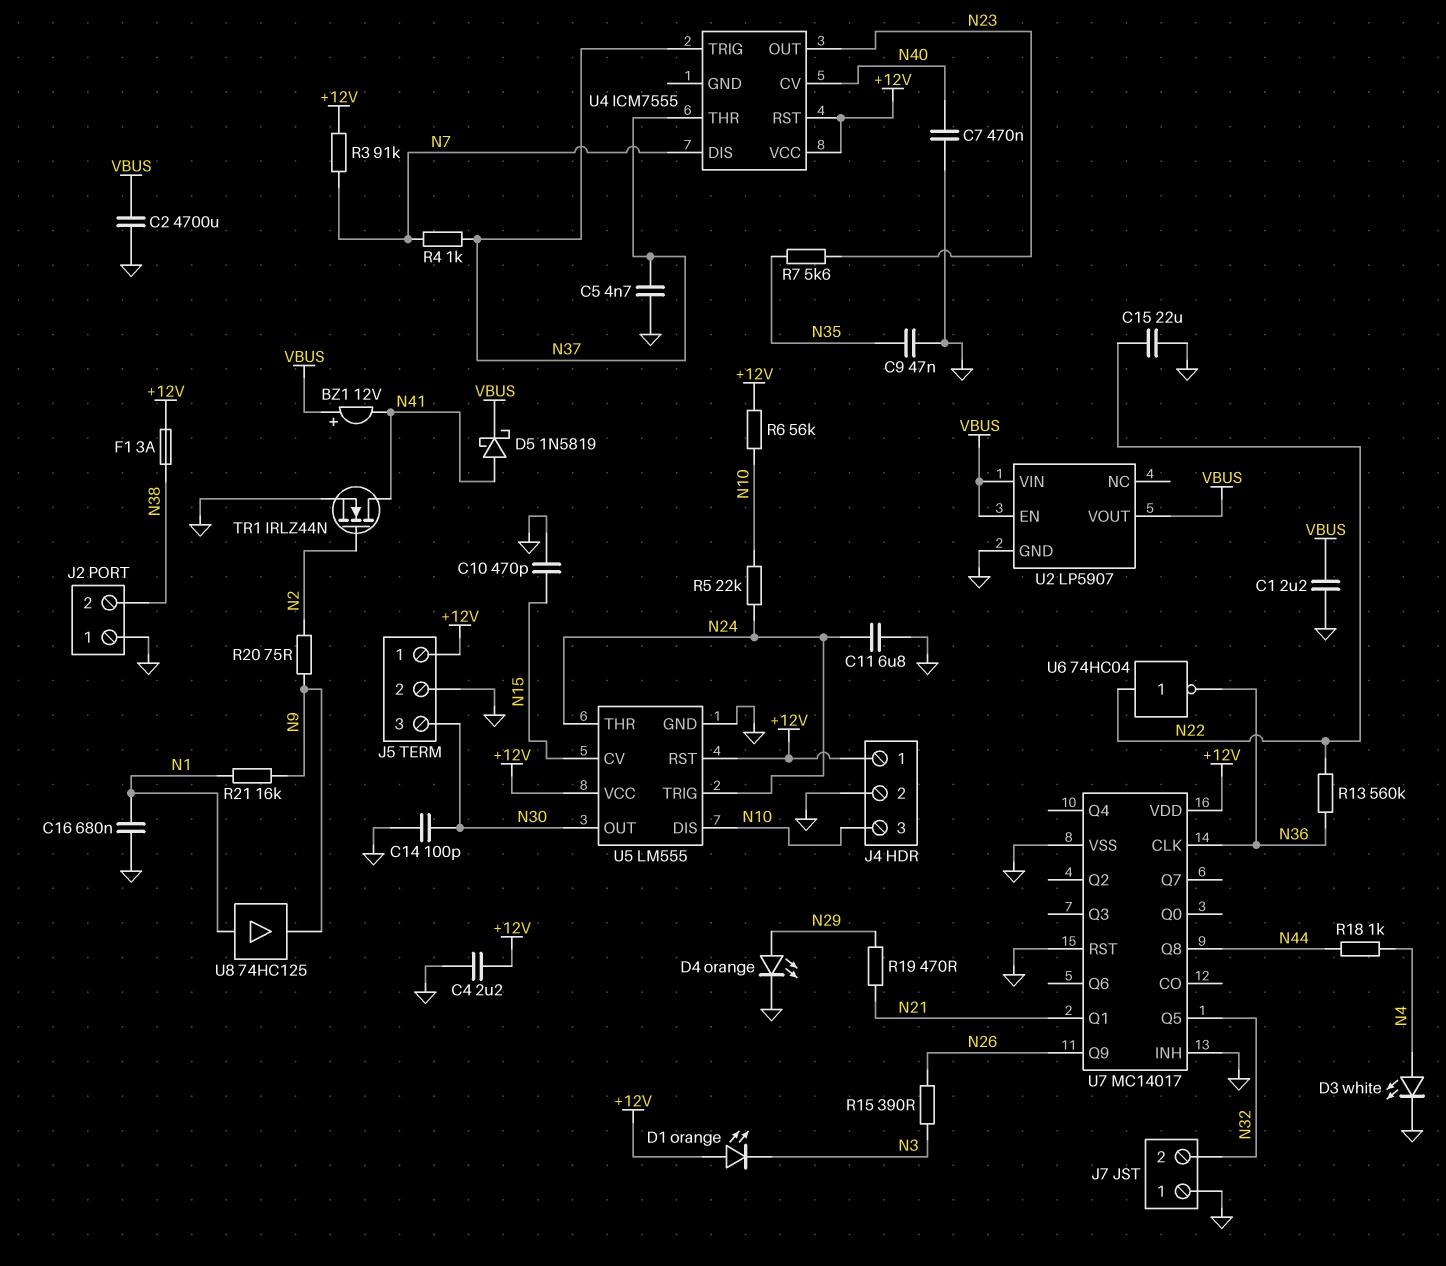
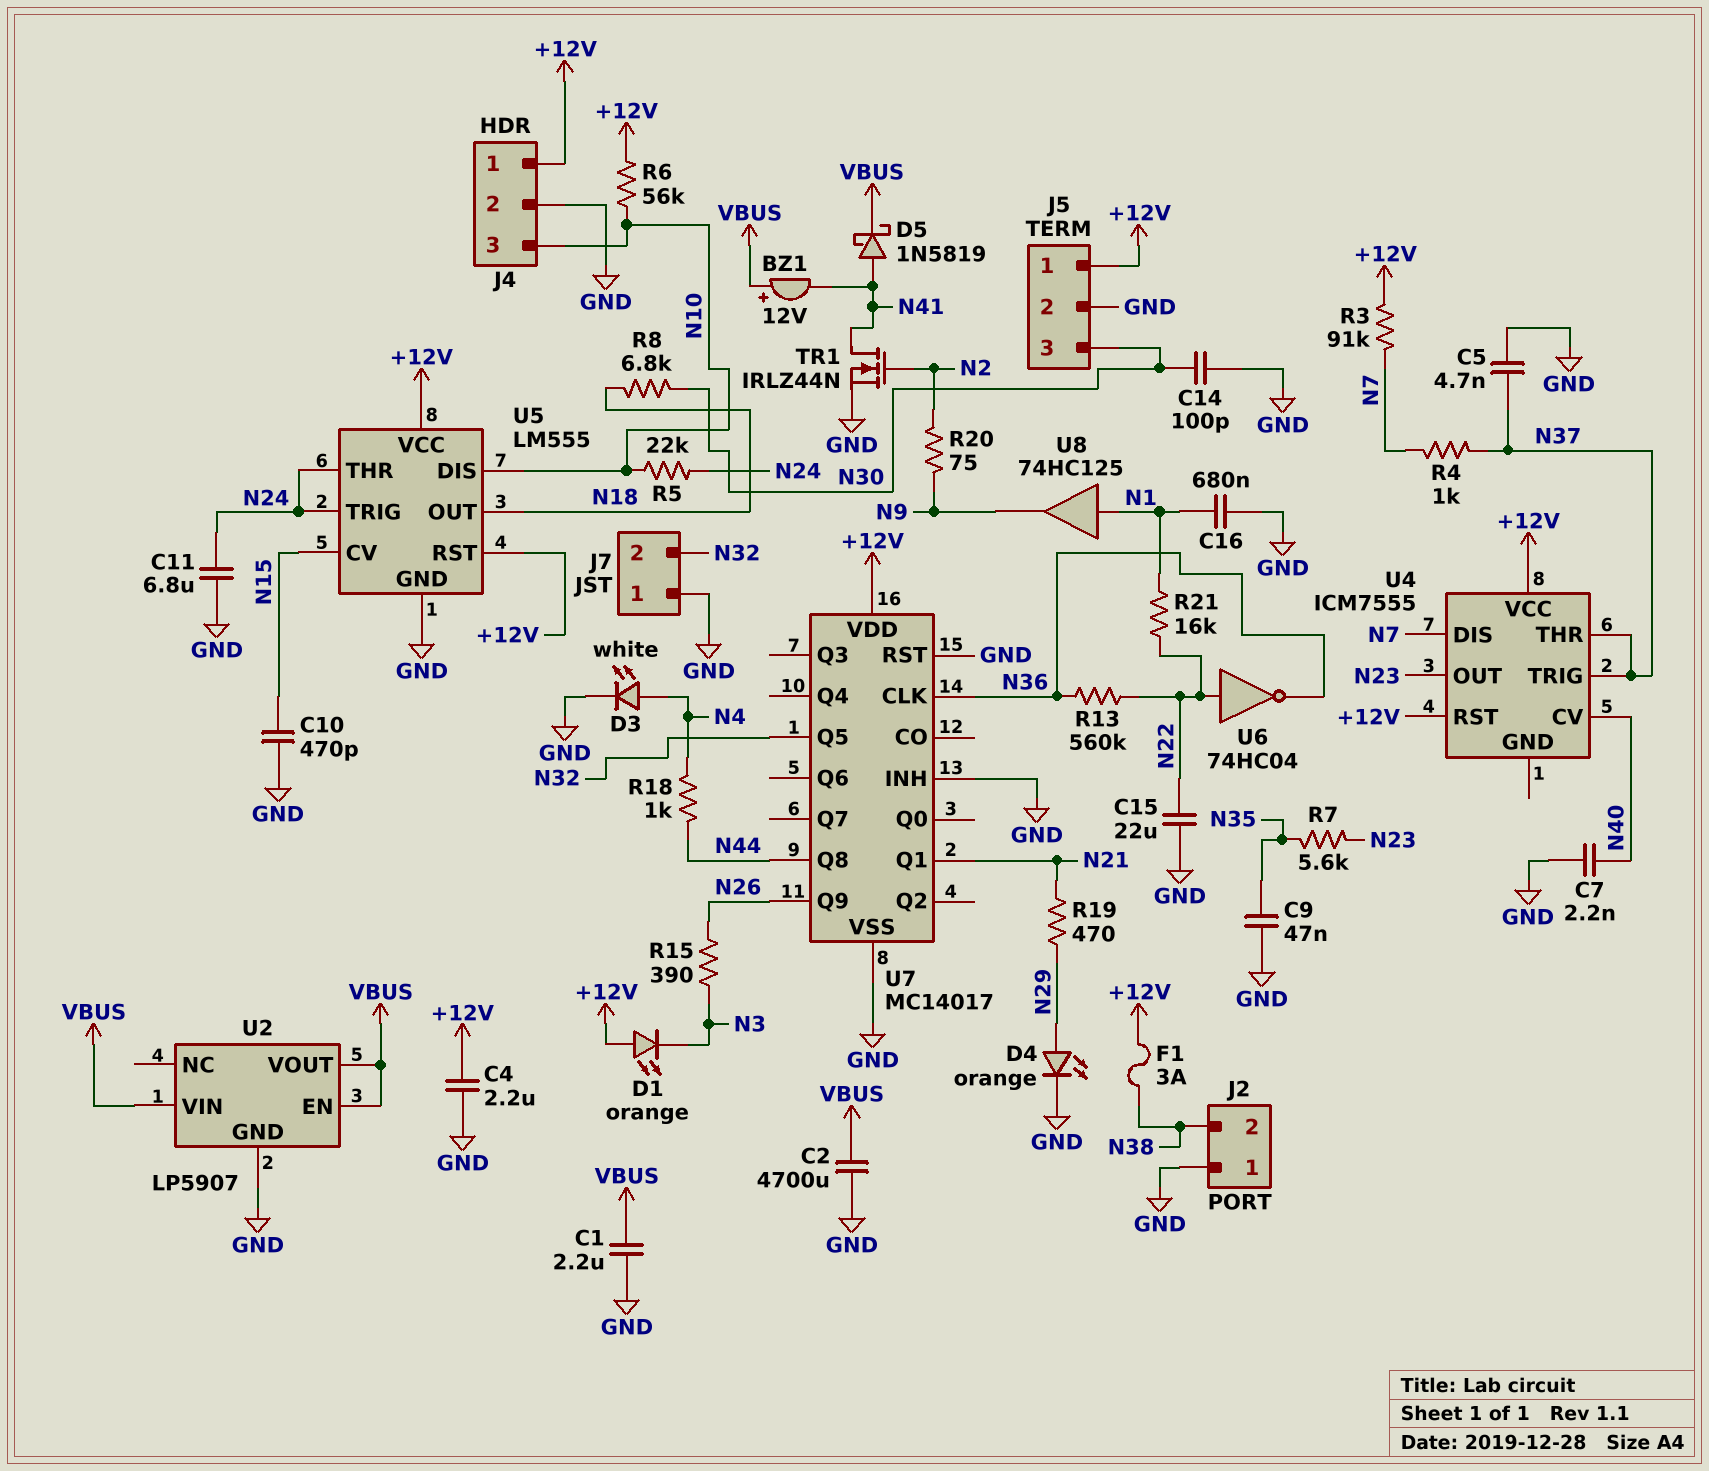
C7: 470nF (GND, N40) -> 2.2nF (GND, N40)
R8: none -> 6.8k (N18, N30)
R21: 16k (N1, N9) -> 16k (N1, N22)
U5 pin OUT: N30 -> N18

